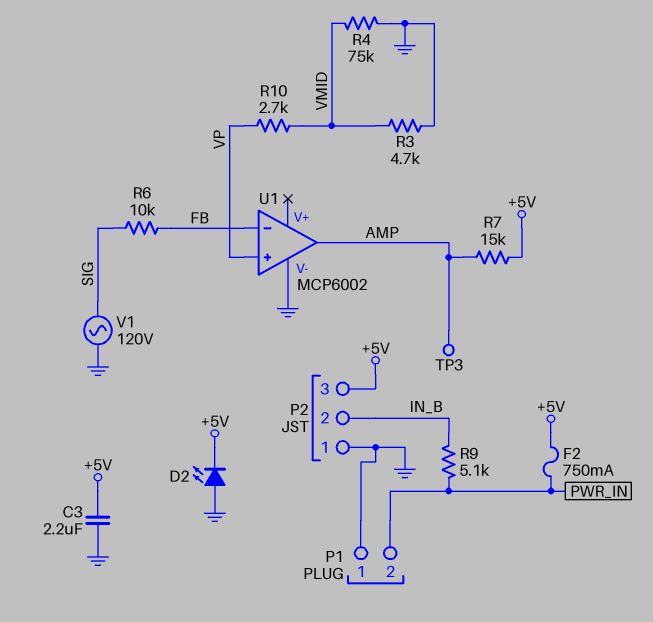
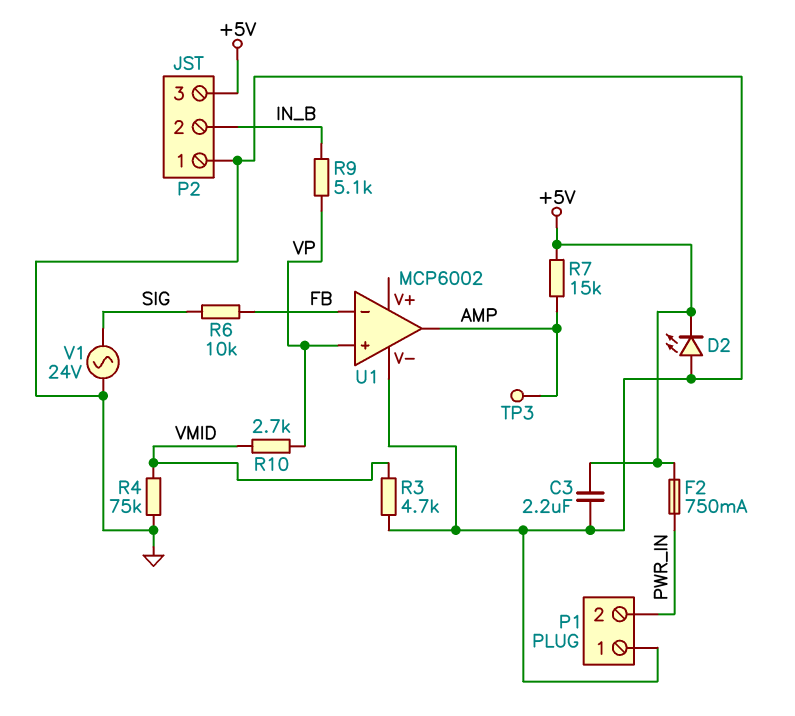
R9: 5.1k (IN_B, PWR_IN) -> 5.1k (IN_B, VP)
V1: AC 120V (GND, SIG) -> AC 24V (GND, SIG)

